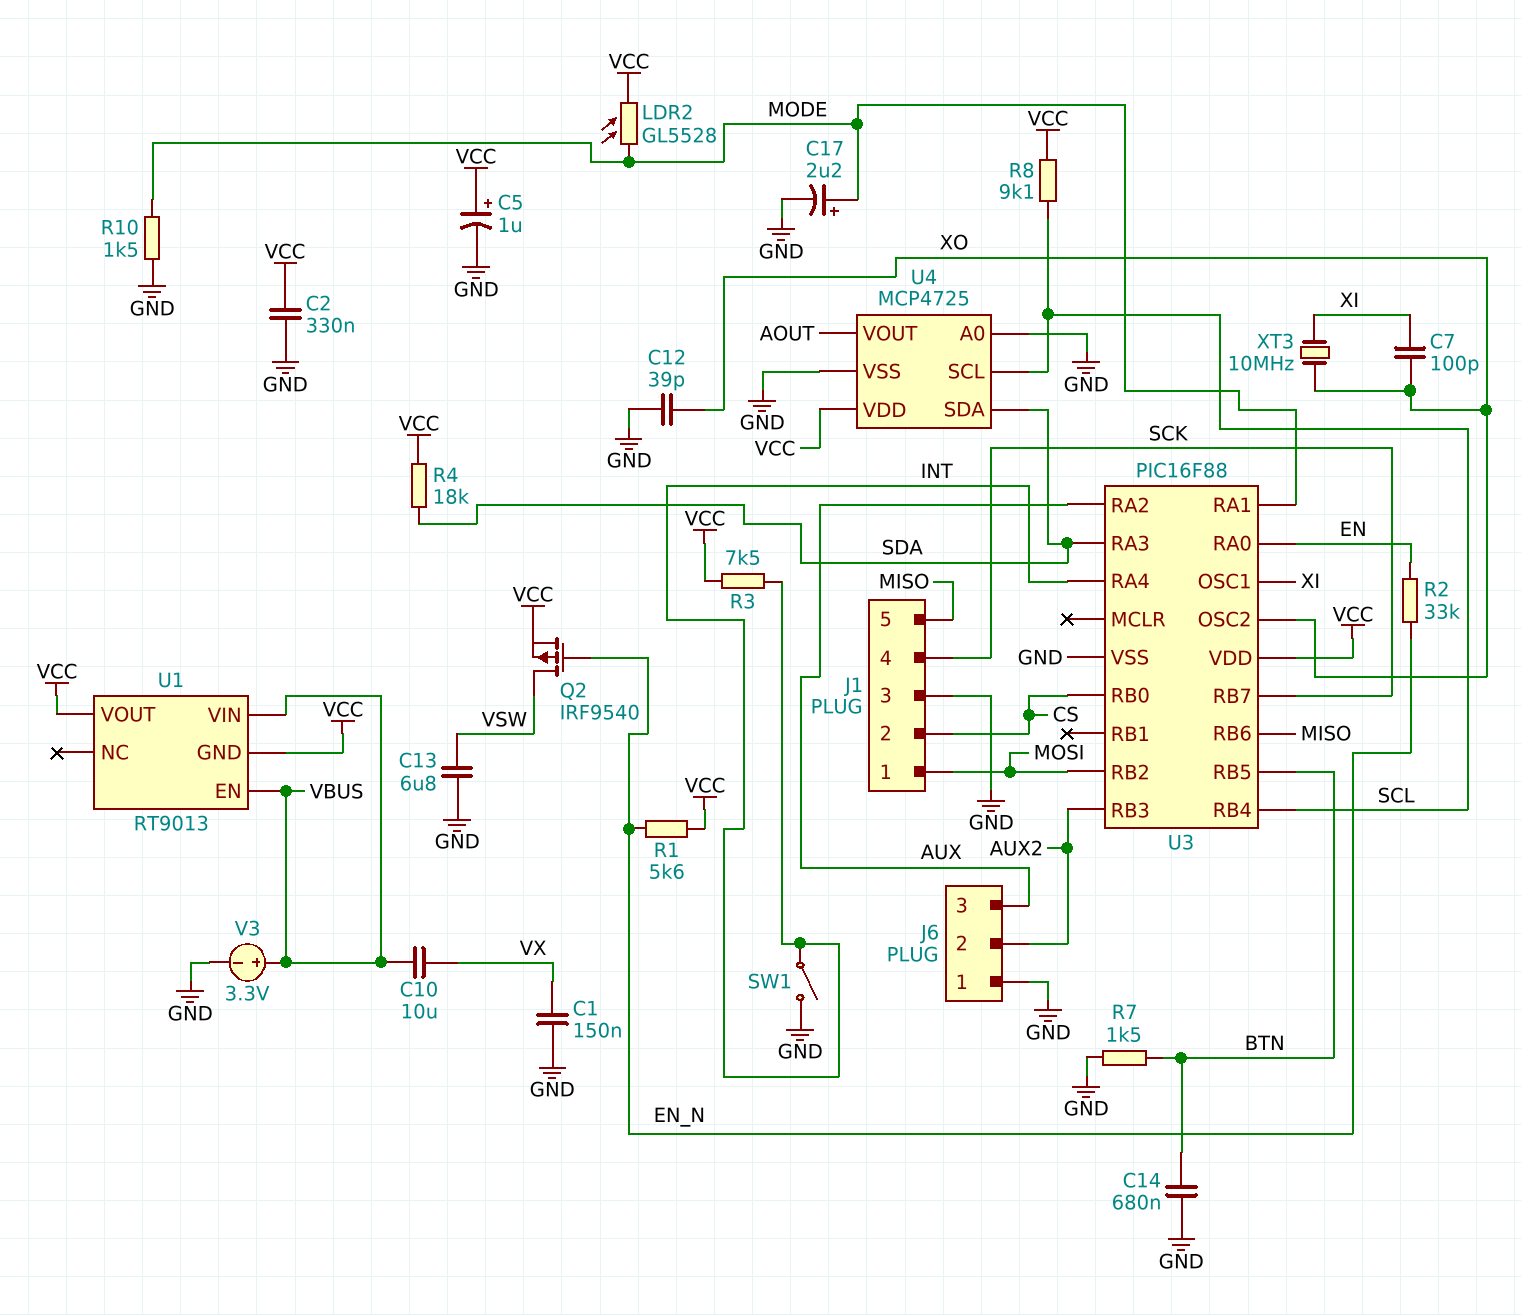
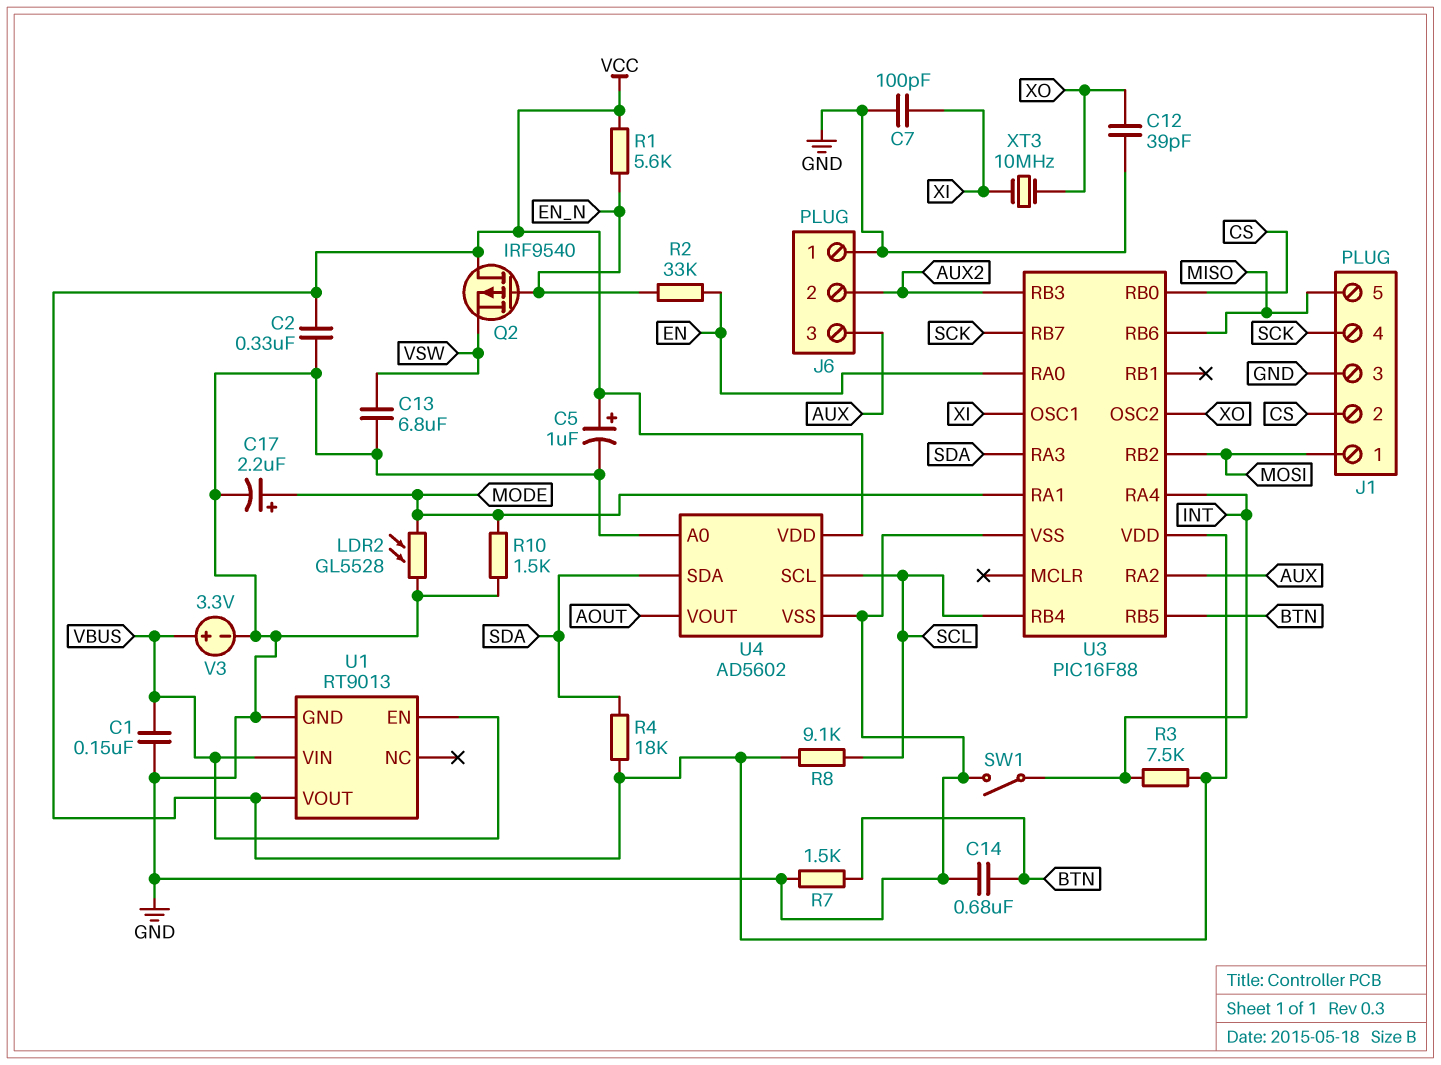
C1: 150nF (GND, VX) -> 150nF (GND, VBUS)
C7: 100pF (XI, XO) -> 100pF (GND, XI)
C10: 10uF (VBUS, VX) -> none
LDR2: GL5528 (MODE, VCC) -> GL5528 (GND, MODE)
Q2: PMOS IRF9540 (G EN_N, D VSW, S VCC) -> PMOS IRF9540 (G EN_N, D VCC, S VSW)
U1 pin GND: VCC -> GND
U4: MCP4725 -> AD5602

